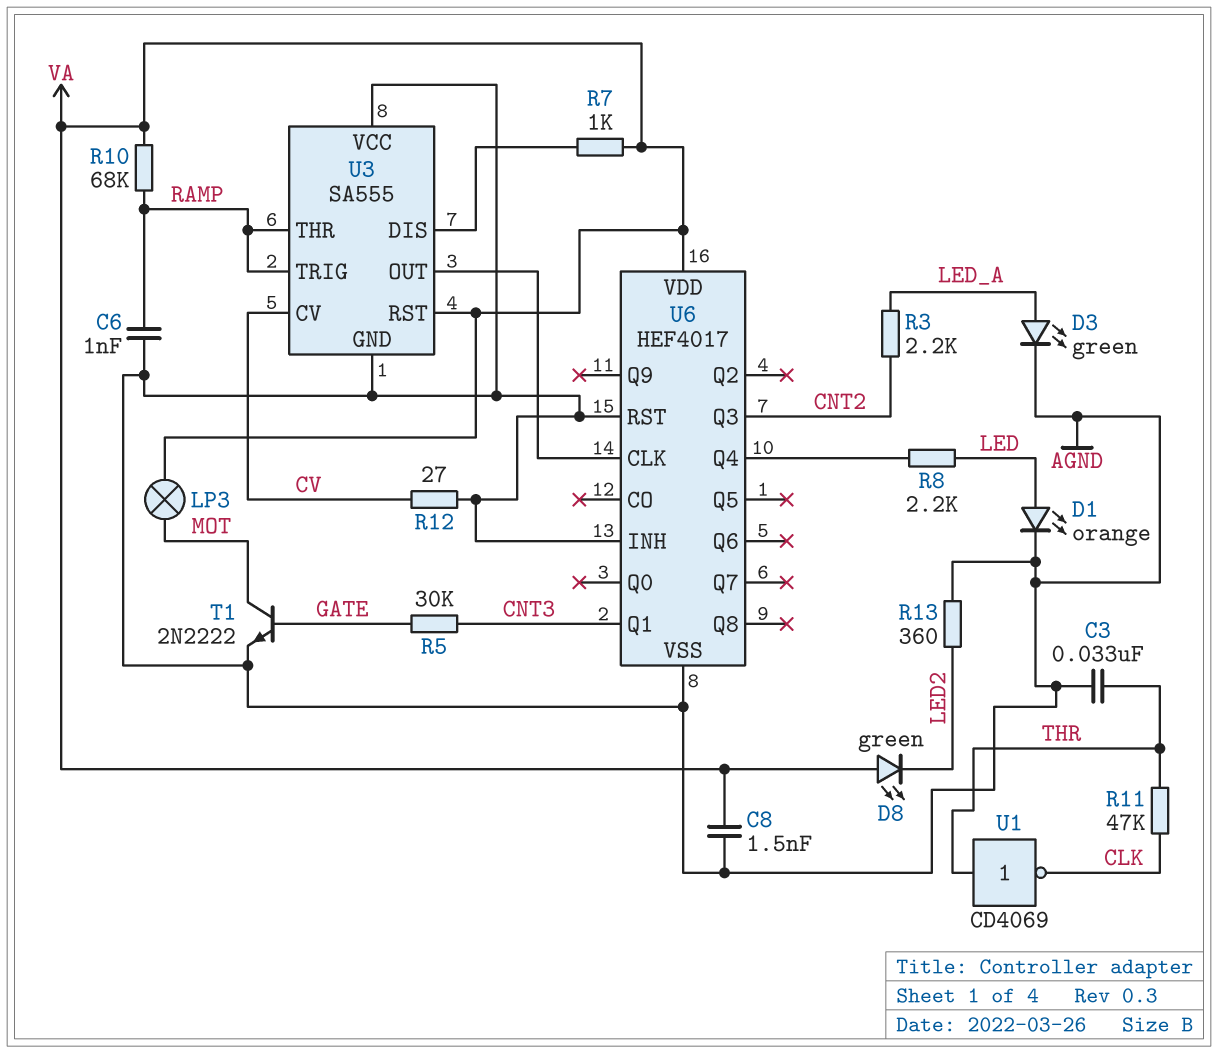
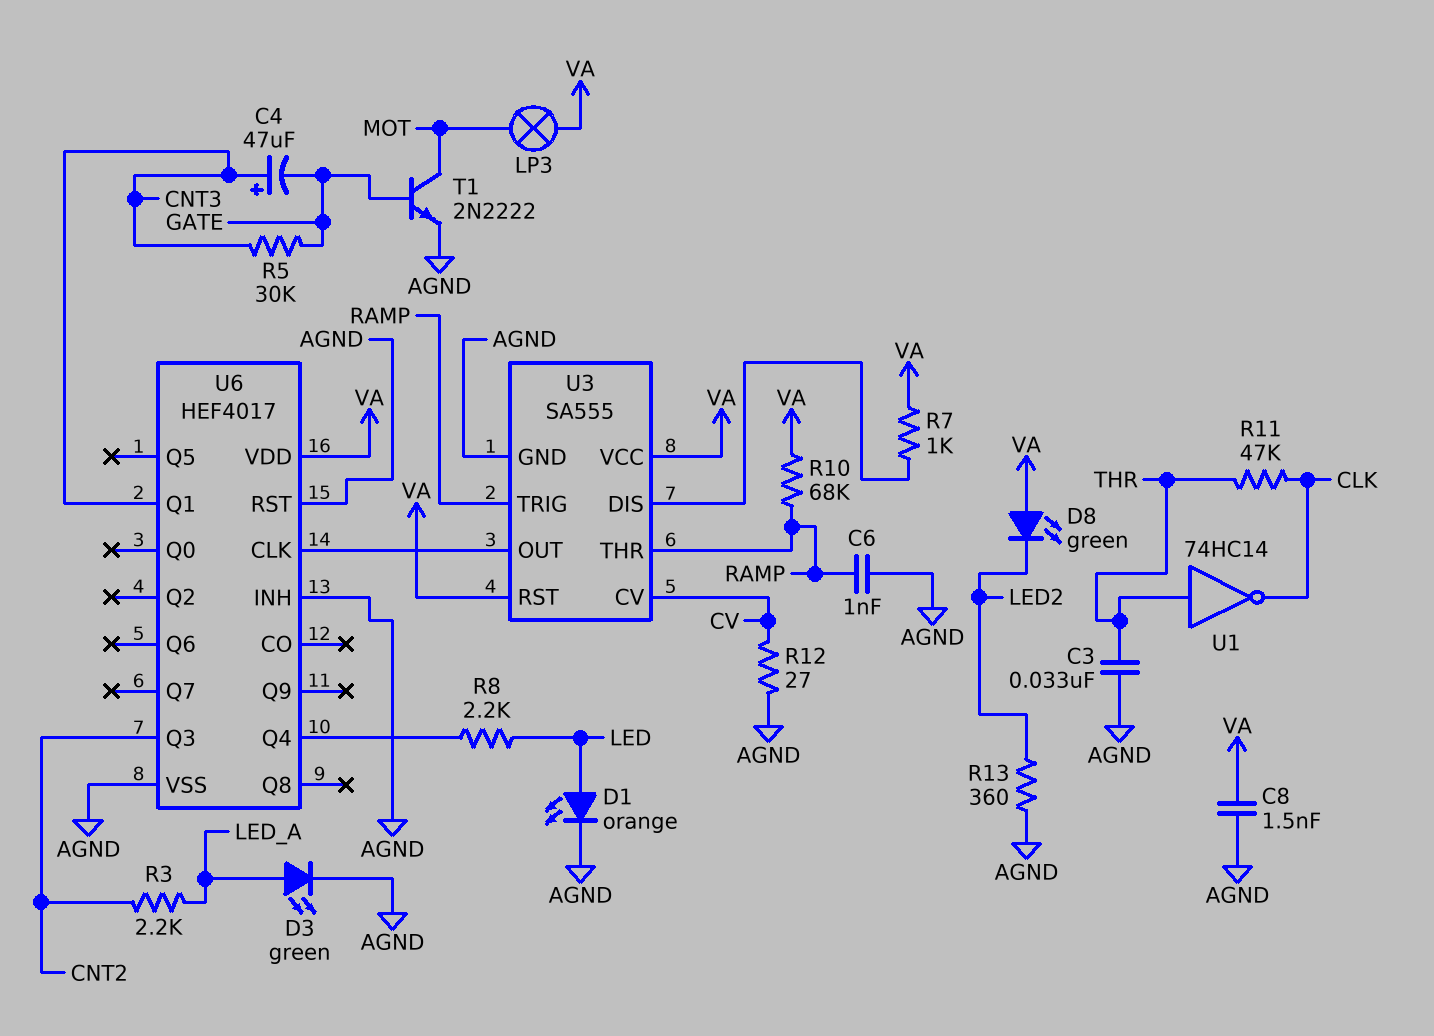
C4: none -> 47uF (plus CNT3, minus GATE)
U1: NOT CD4069 (in THR, out CLK) -> NOT 74HC14 (in THR, out CLK)
U3 pin VCC: AGND -> VA

